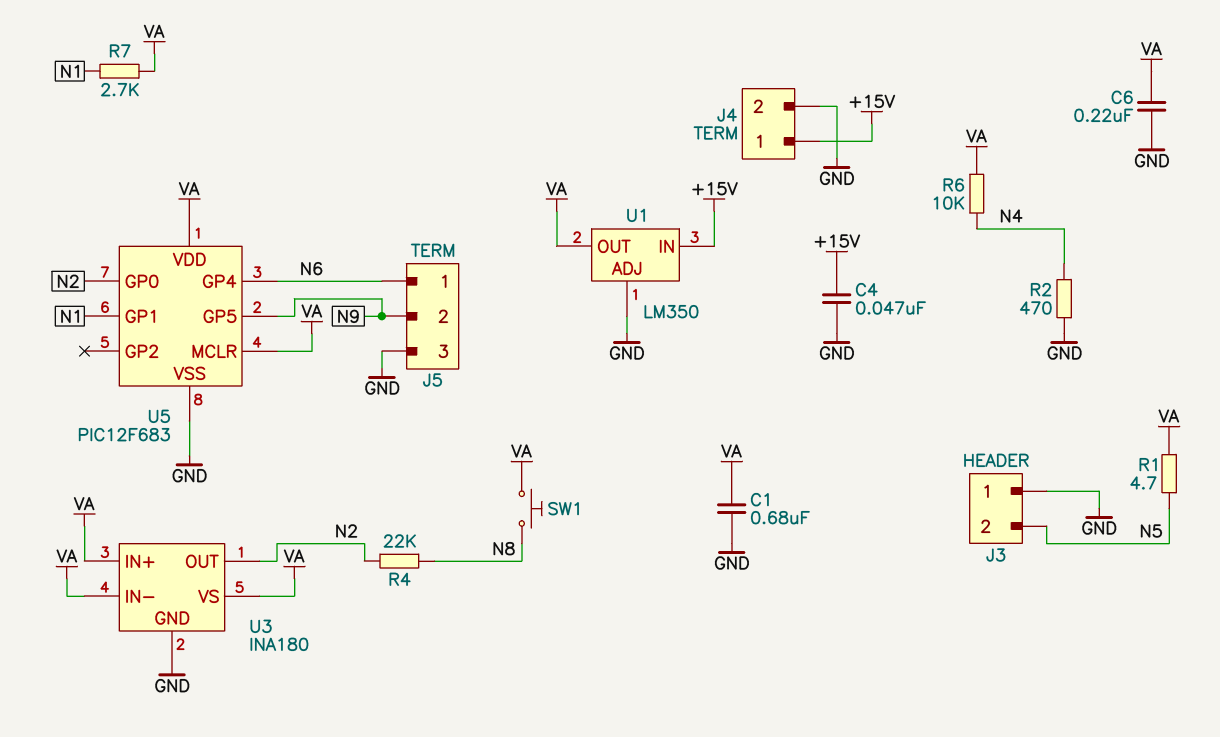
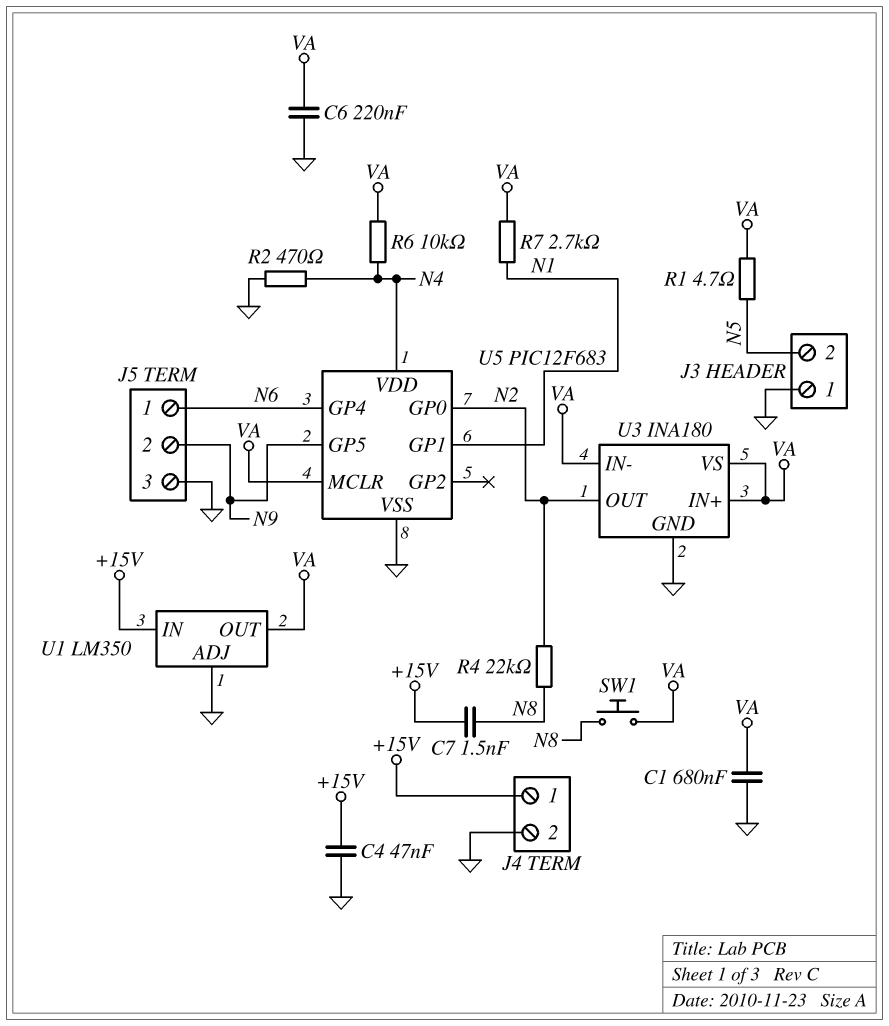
C7: none -> 1.5nF (+15V, N8)
U5 pin VDD: VA -> N4

